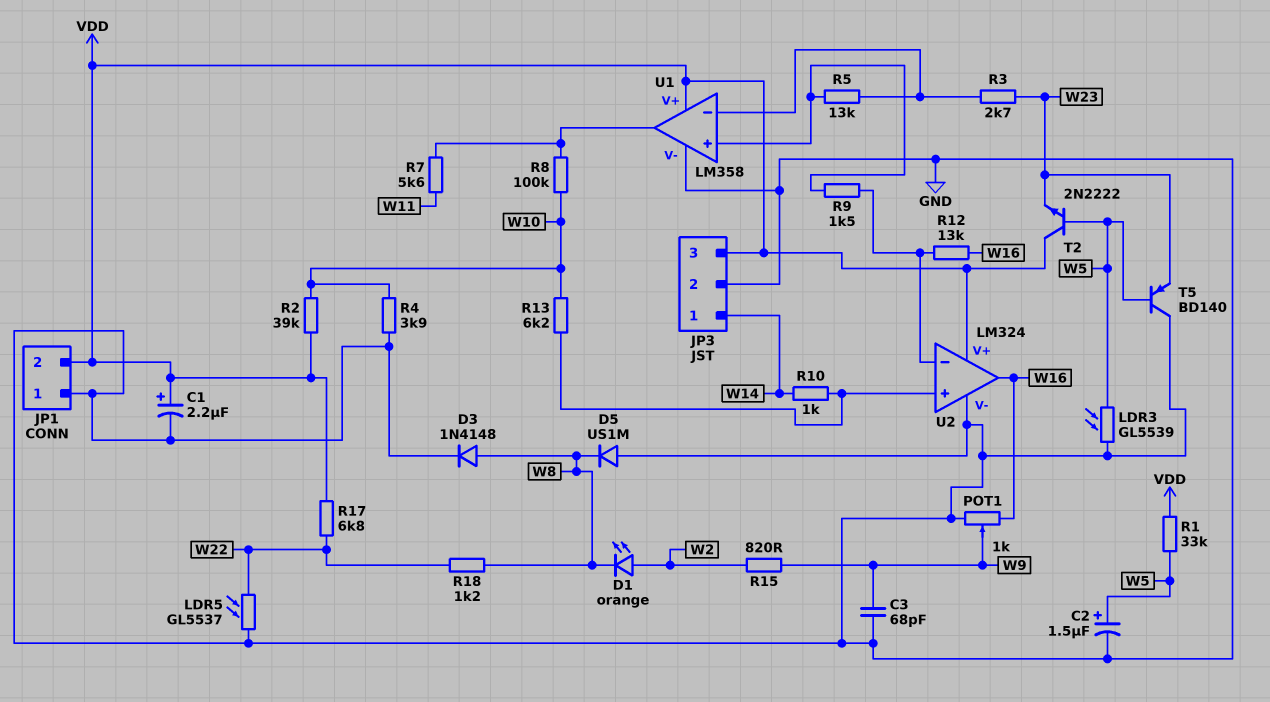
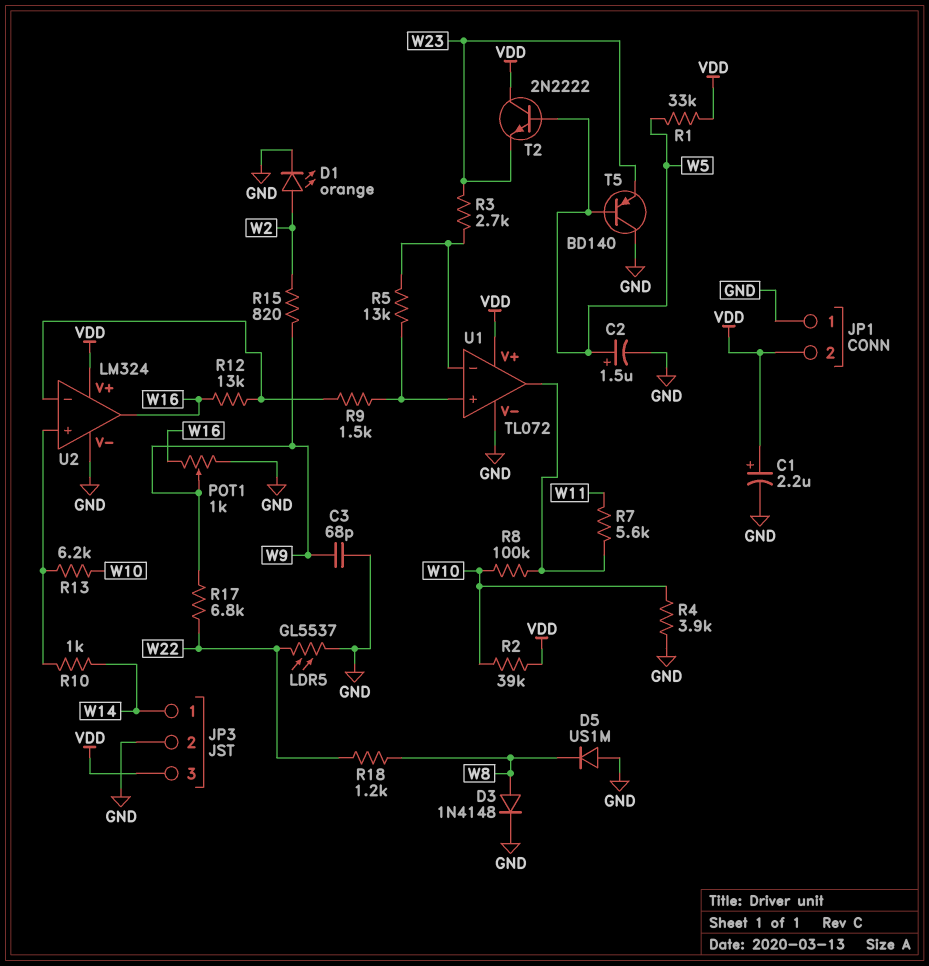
D1: LED orange (A W2, K W8) -> LED orange (A W2, K GND)
LDR3: GL5539 (GND, W5) -> none
R17: 6.8k (VDD, W22) -> 6.8k (W9, W22)
U1: LM358 -> TL072

